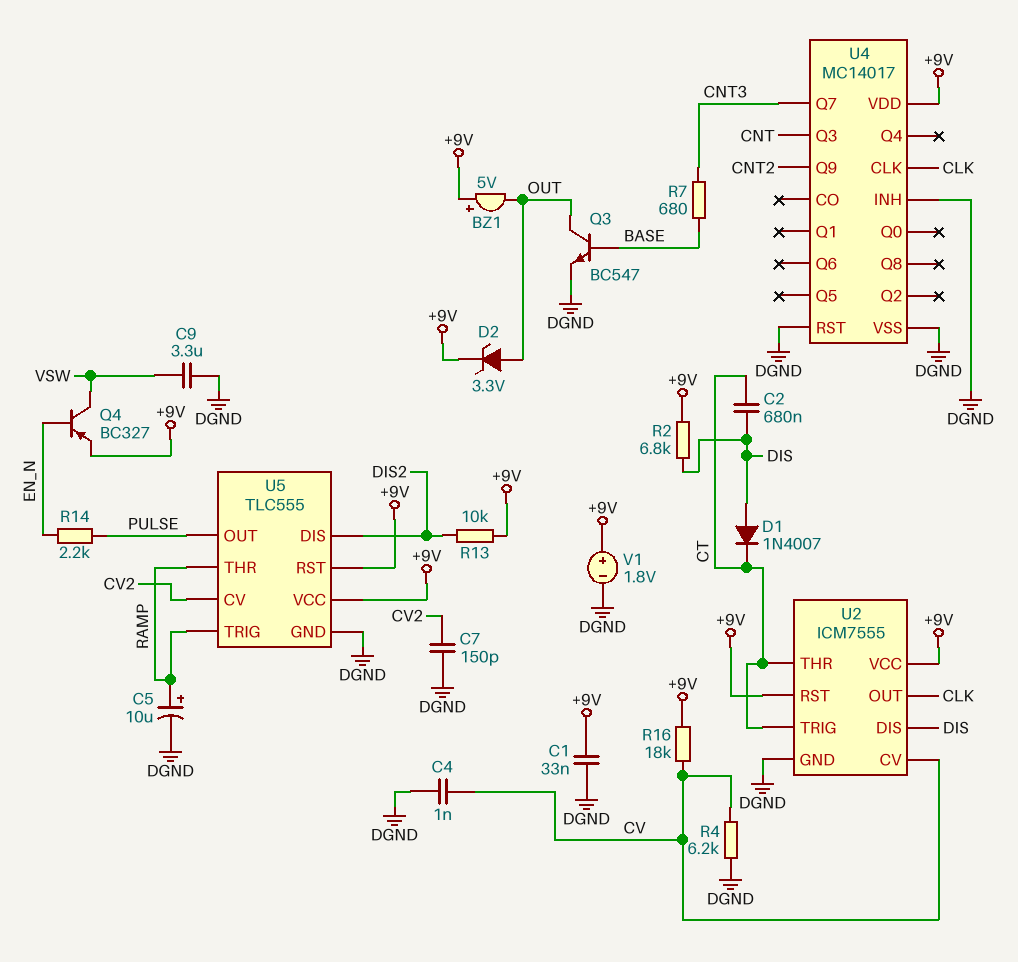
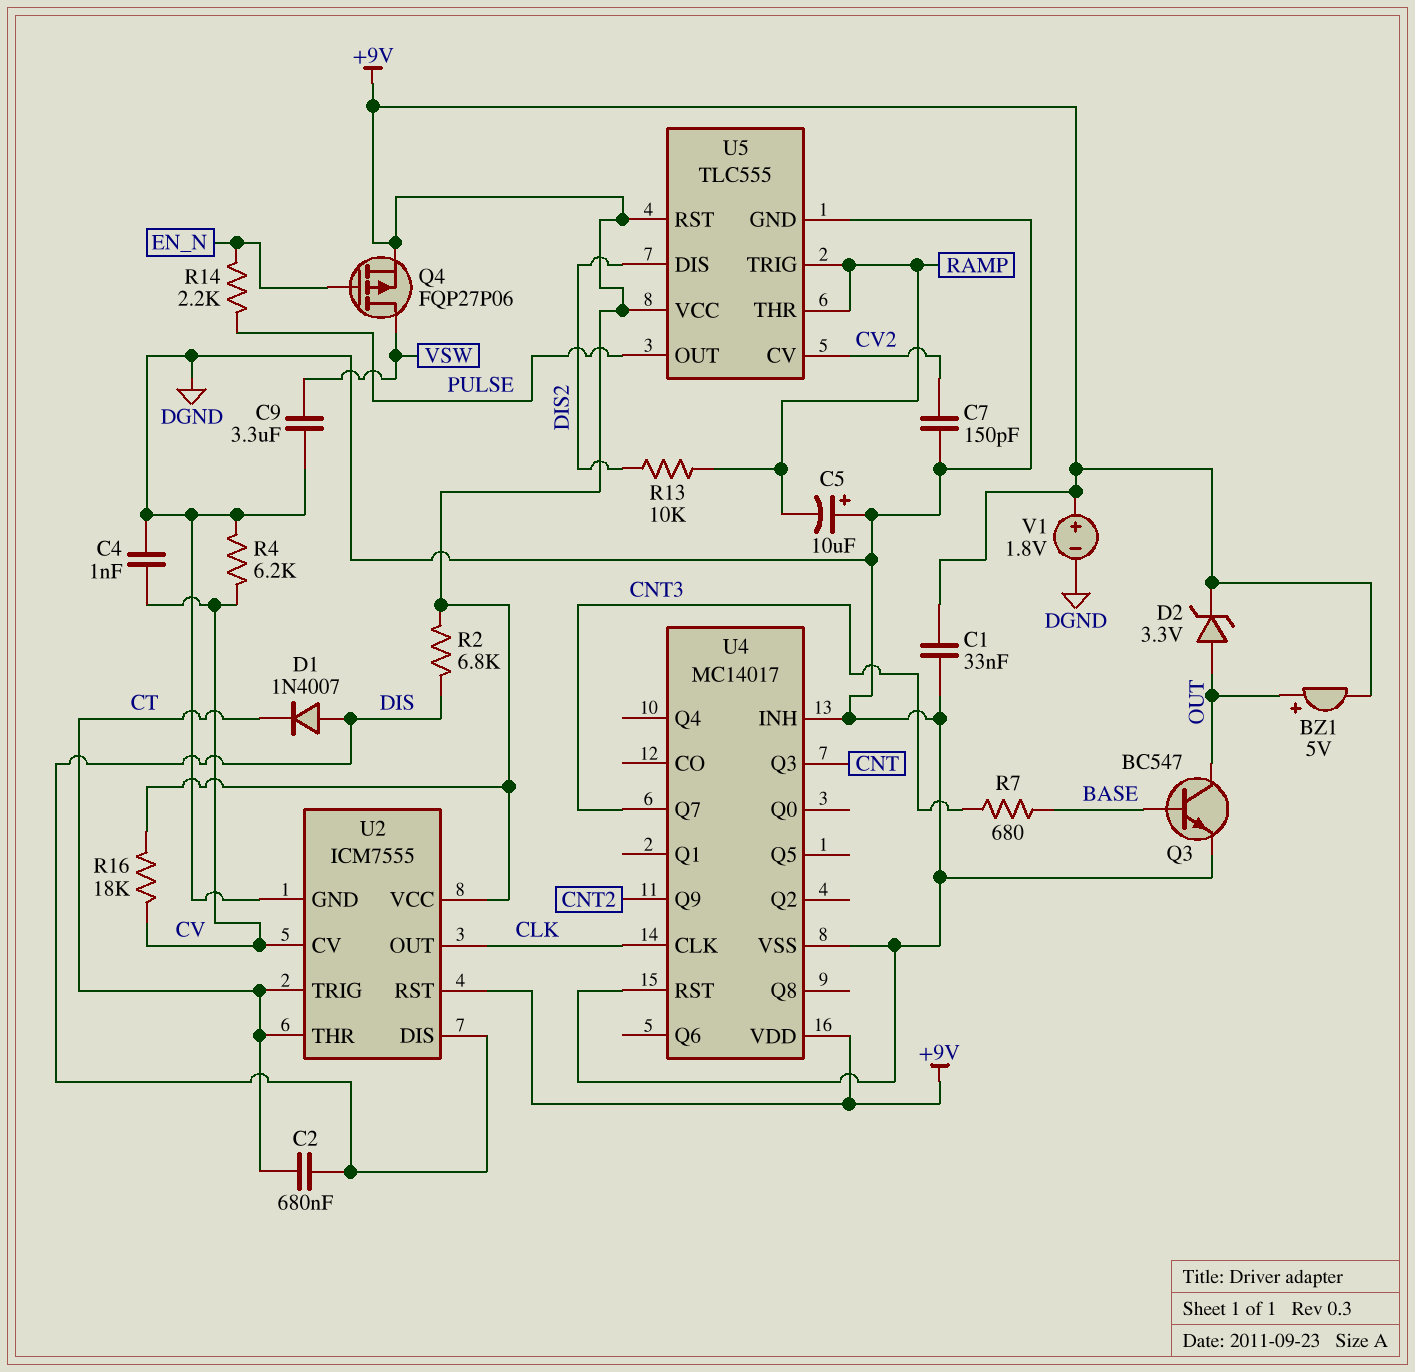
BZ1: buzzer 5V (plus +9V, minus OUT) -> buzzer 5V (plus OUT, minus +9V)
C5: 10uF (plus RAMP, minus DGND) -> 10uF (plus DGND, minus RAMP)
Q4: PNP BC327 (B EN_N, C VSW, E +9V) -> PMOS FQP27P06 (G EN_N, D VSW, S +9V)
R13: 10k (+9V, DIS2) -> 10k (DIS2, RAMP)

